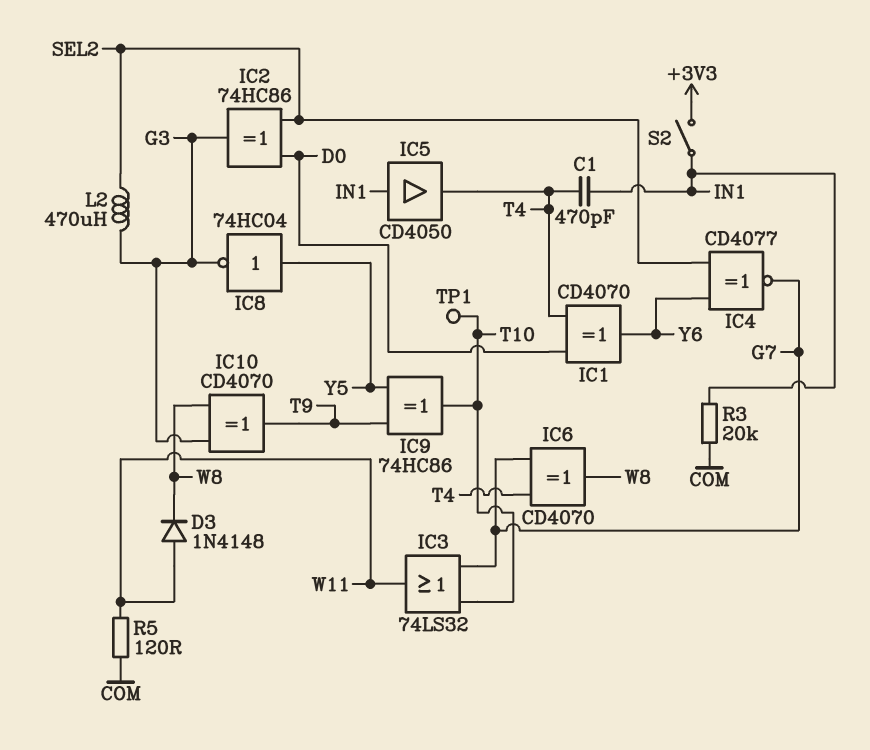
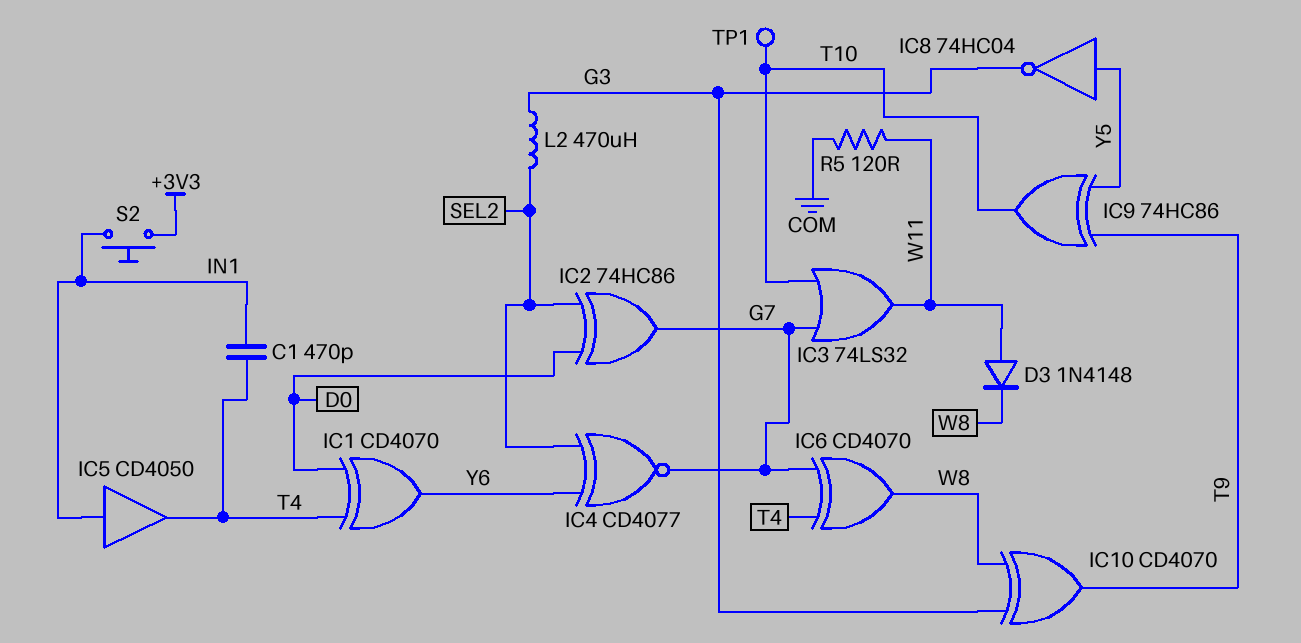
IC2: XOR 74HC86 (in D0, in SEL2, out G3) -> XOR 74HC86 (in D0, in SEL2, out G7)
R3: 20k (COM, IN1) -> none
S2: switch (+3V3, IN1) -> button (+3V3, IN1)

